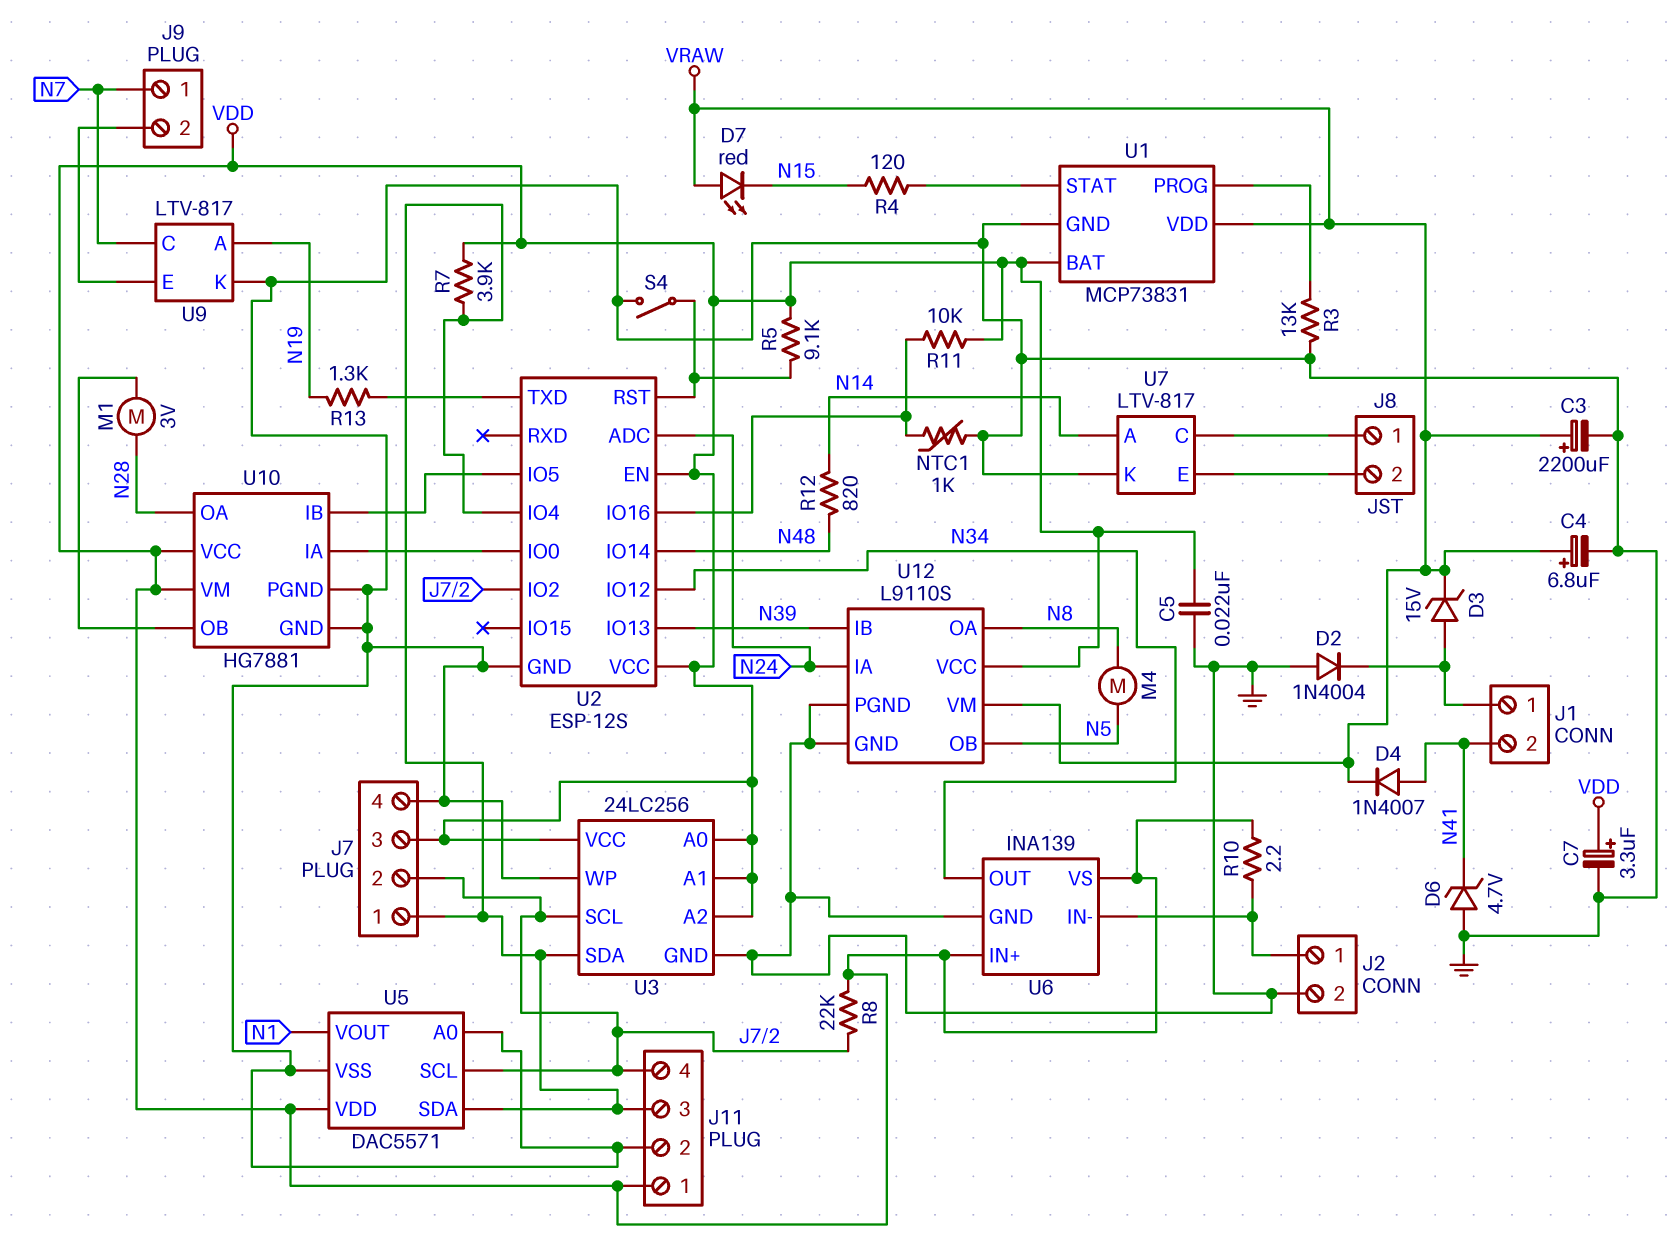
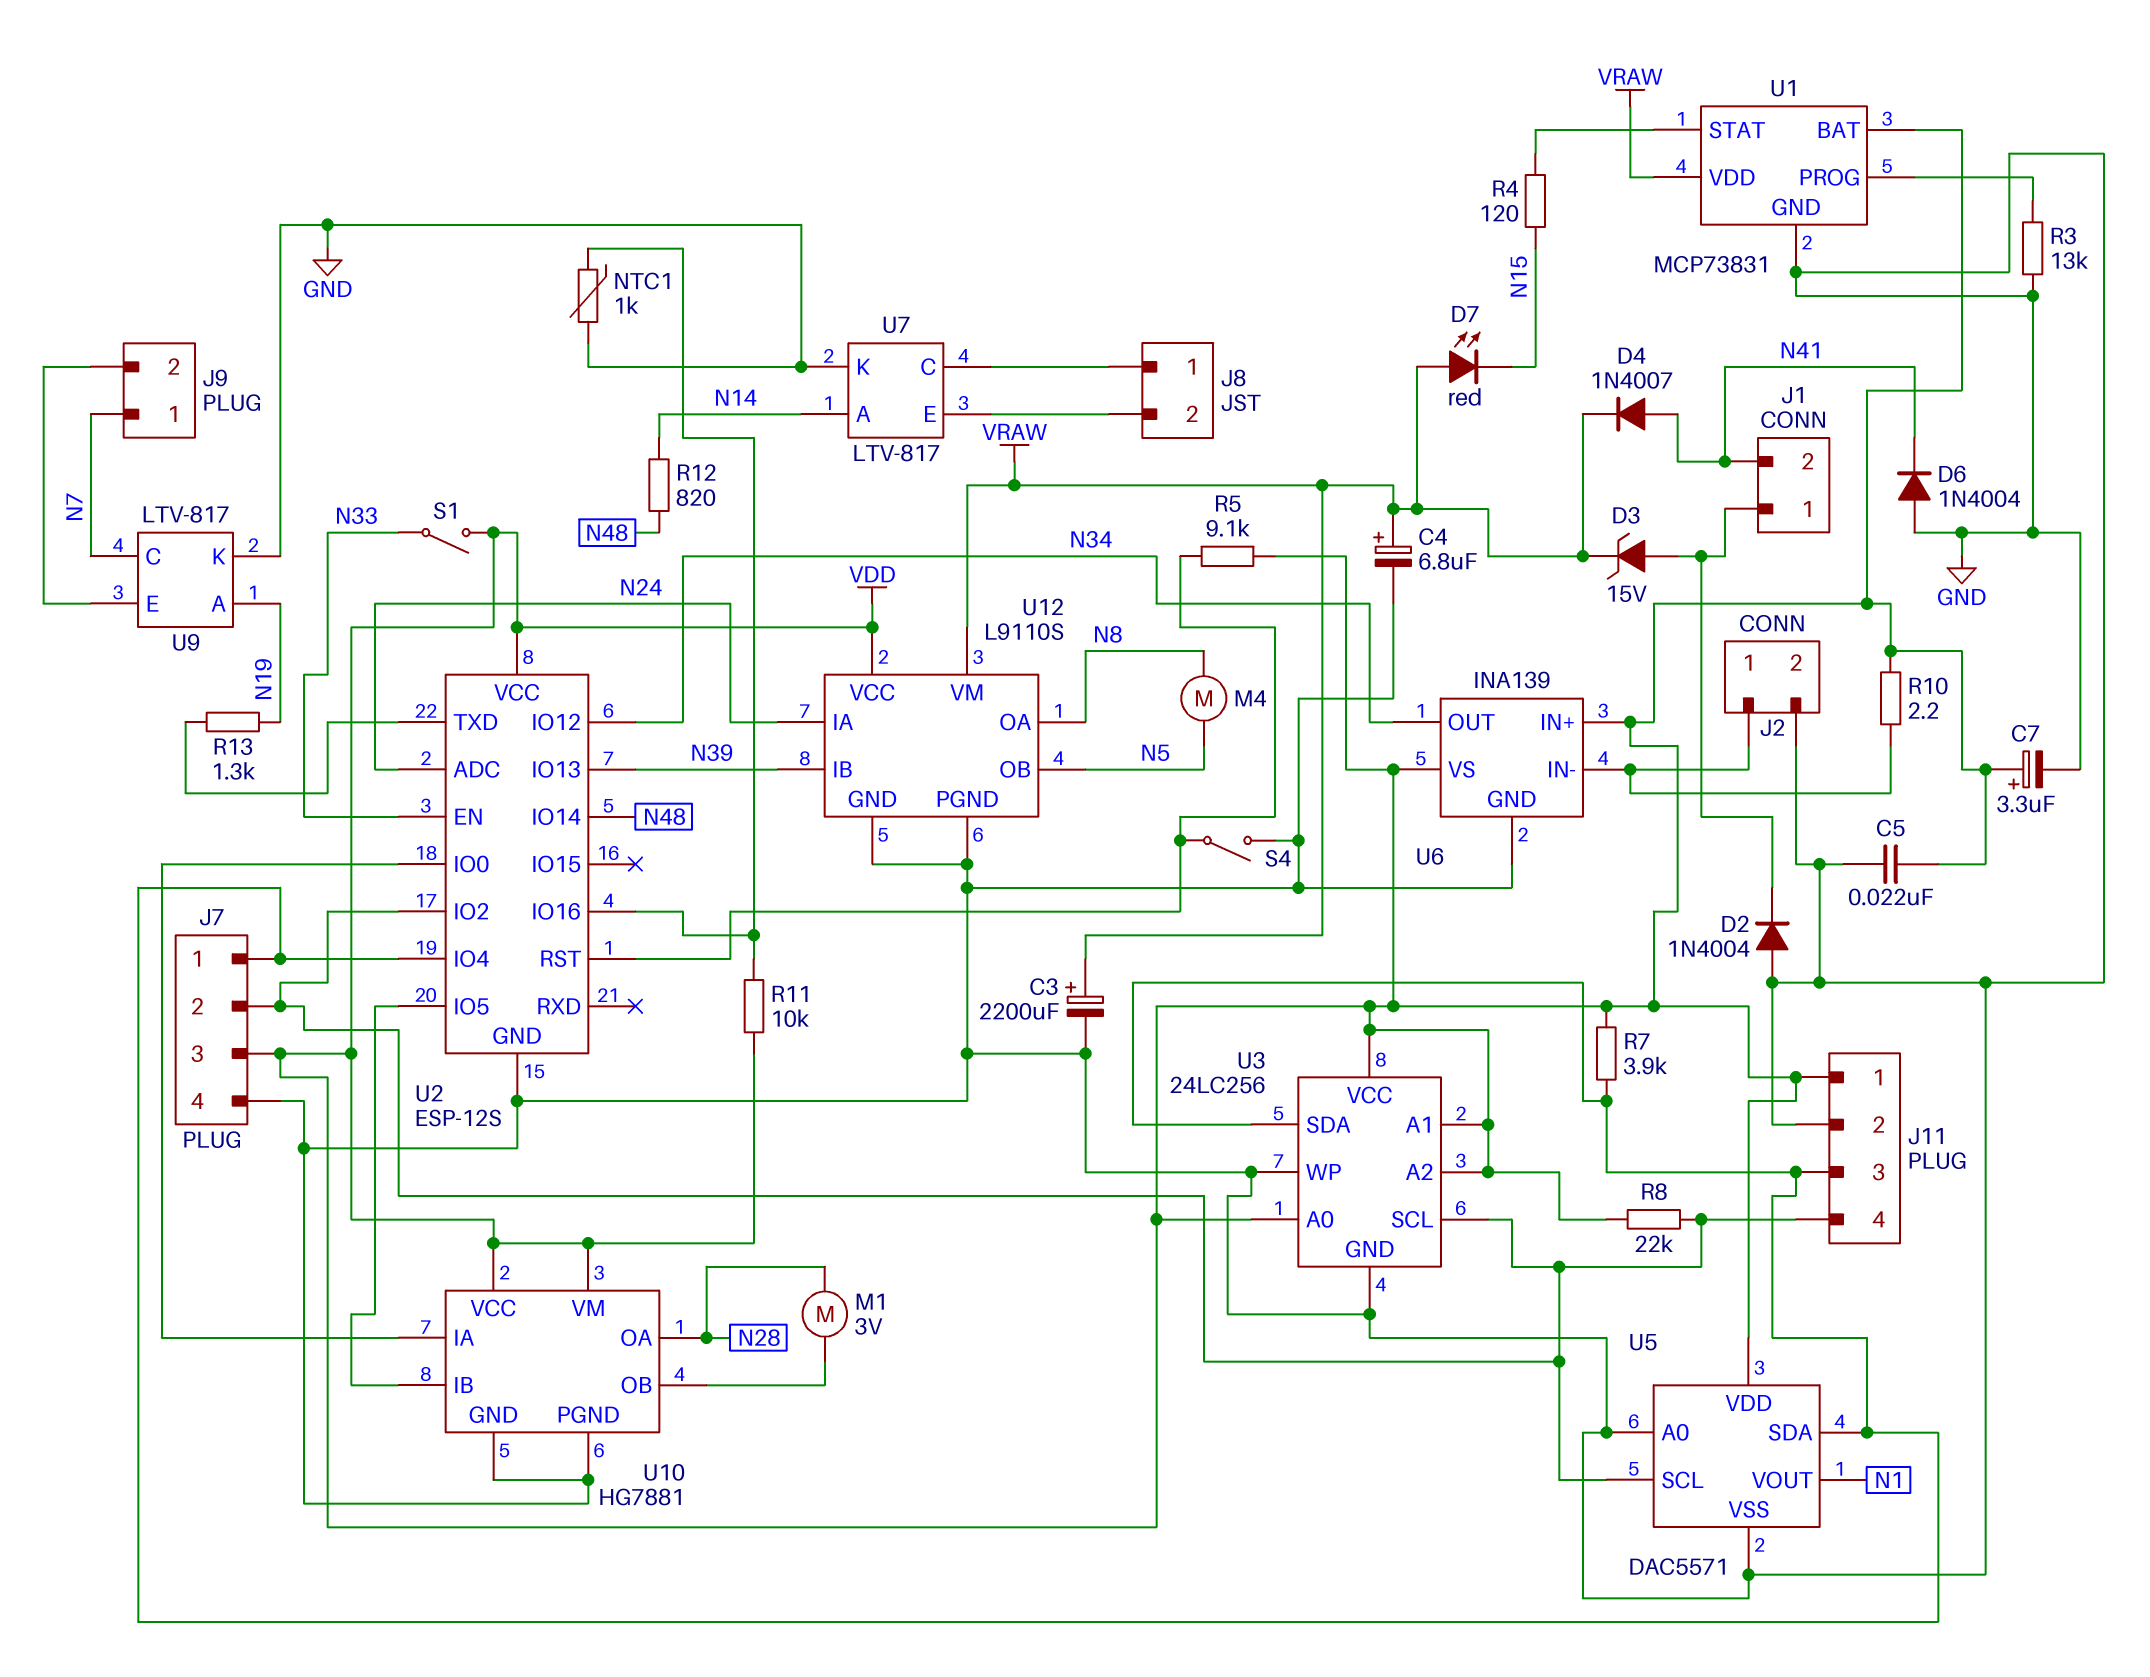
D6: zener 4.7V (A GND, K N41) -> diode 1N4004 (A GND, K N41)
S1: none -> switch (N33, VDD)
U2 pin EN: VDD -> N33

